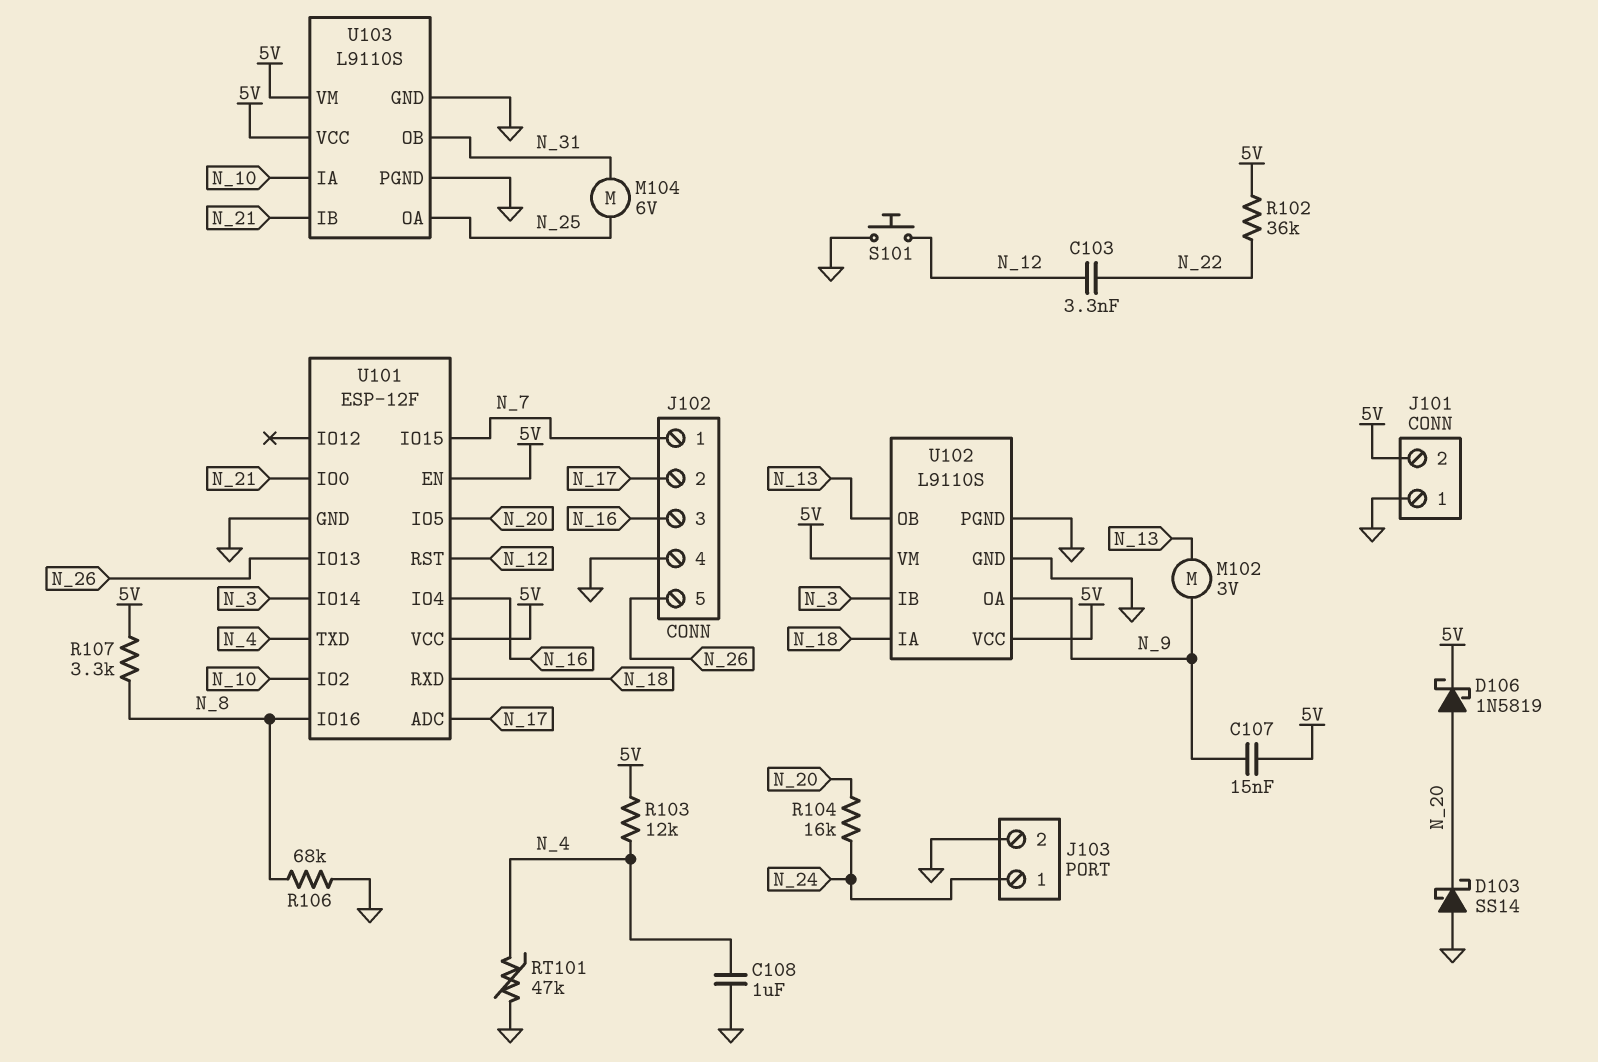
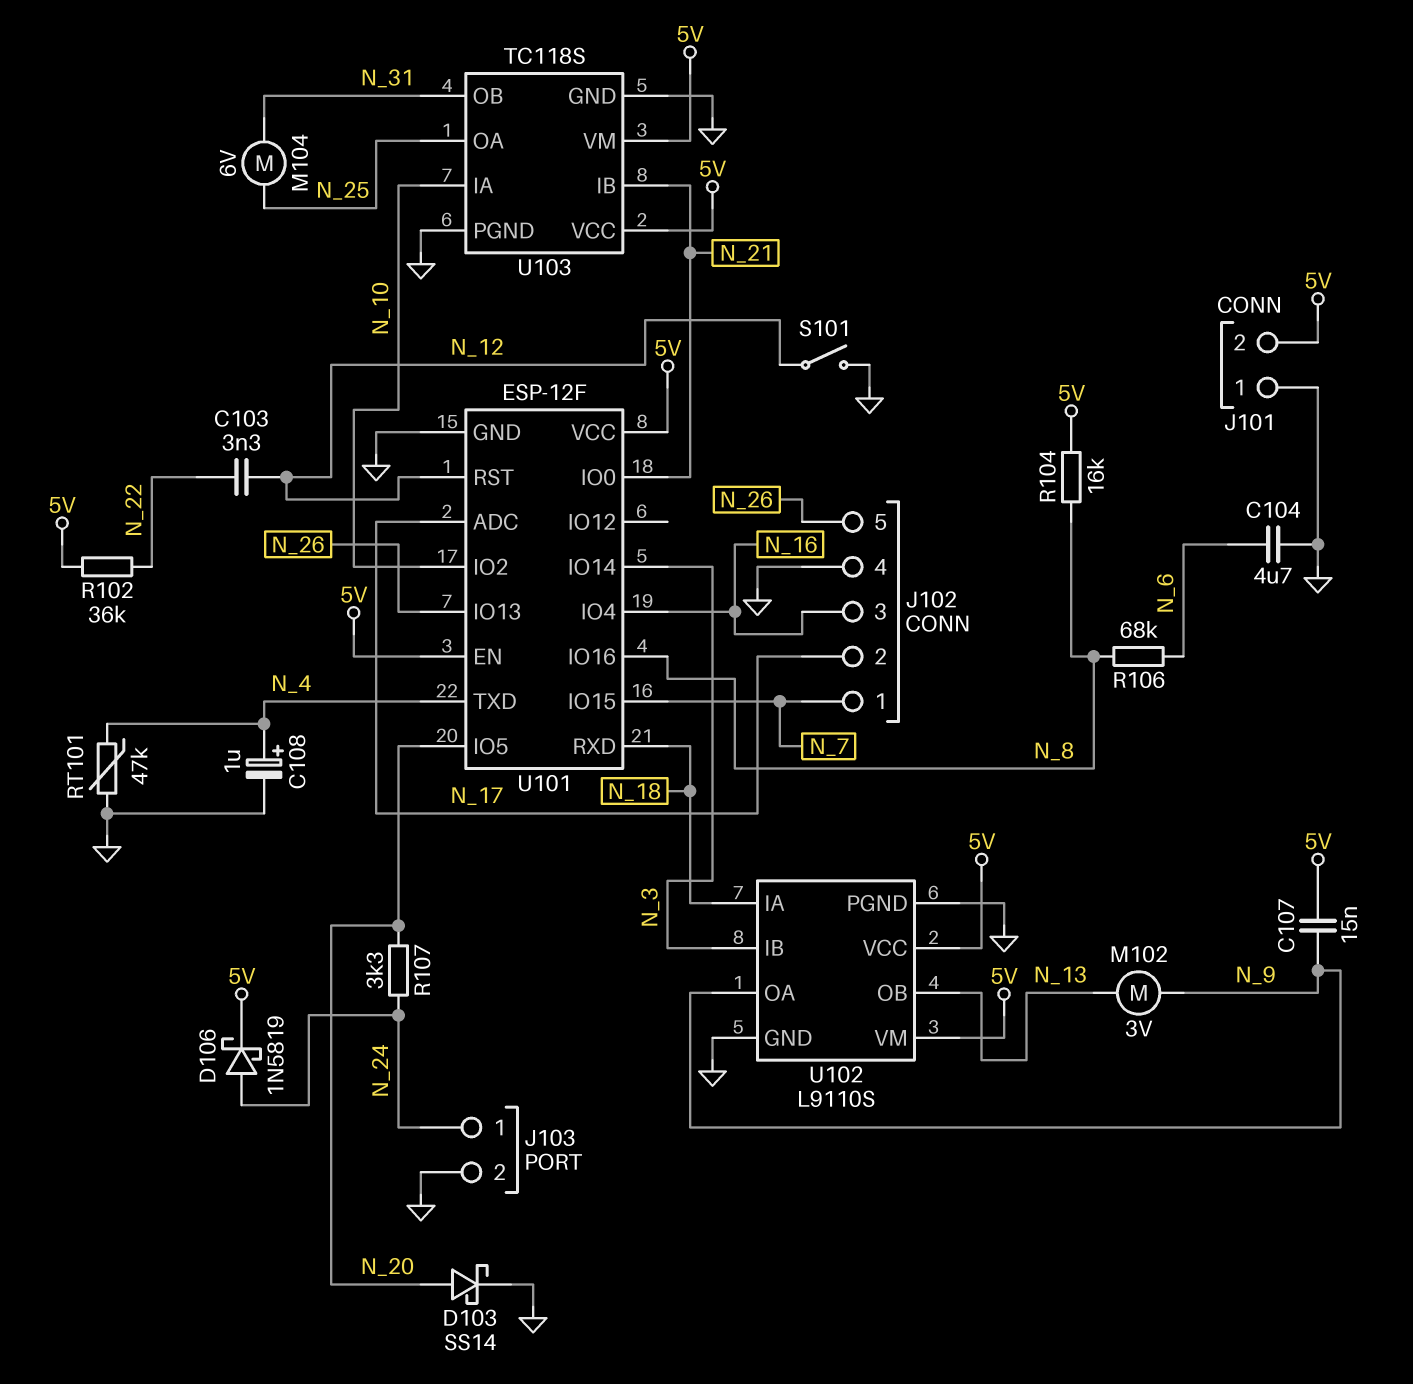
C104: none -> 4.7uF (GND, N_6)
C108: 1uF (GND, N_4) -> 1uF (plus N_4, minus GND)
D103: schottky SS14 (A GND, K N_20) -> schottky SS14 (A N_20, K GND)
D106: schottky 1N5819 (A N_20, K 5V) -> schottky 1N5819 (A N_24, K 5V)
R103: 12k (5V, N_4) -> none
R104: 16k (N_20, N_24) -> 16k (5V, N_8)
R106: 68k (GND, N_8) -> 68k (N_6, N_8)
R107: 3.3k (5V, N_8) -> 3.3k (N_20, N_24)
S101: button (GND, N_12) -> switch (GND, N_12)
U103: L9110S -> TC118S

